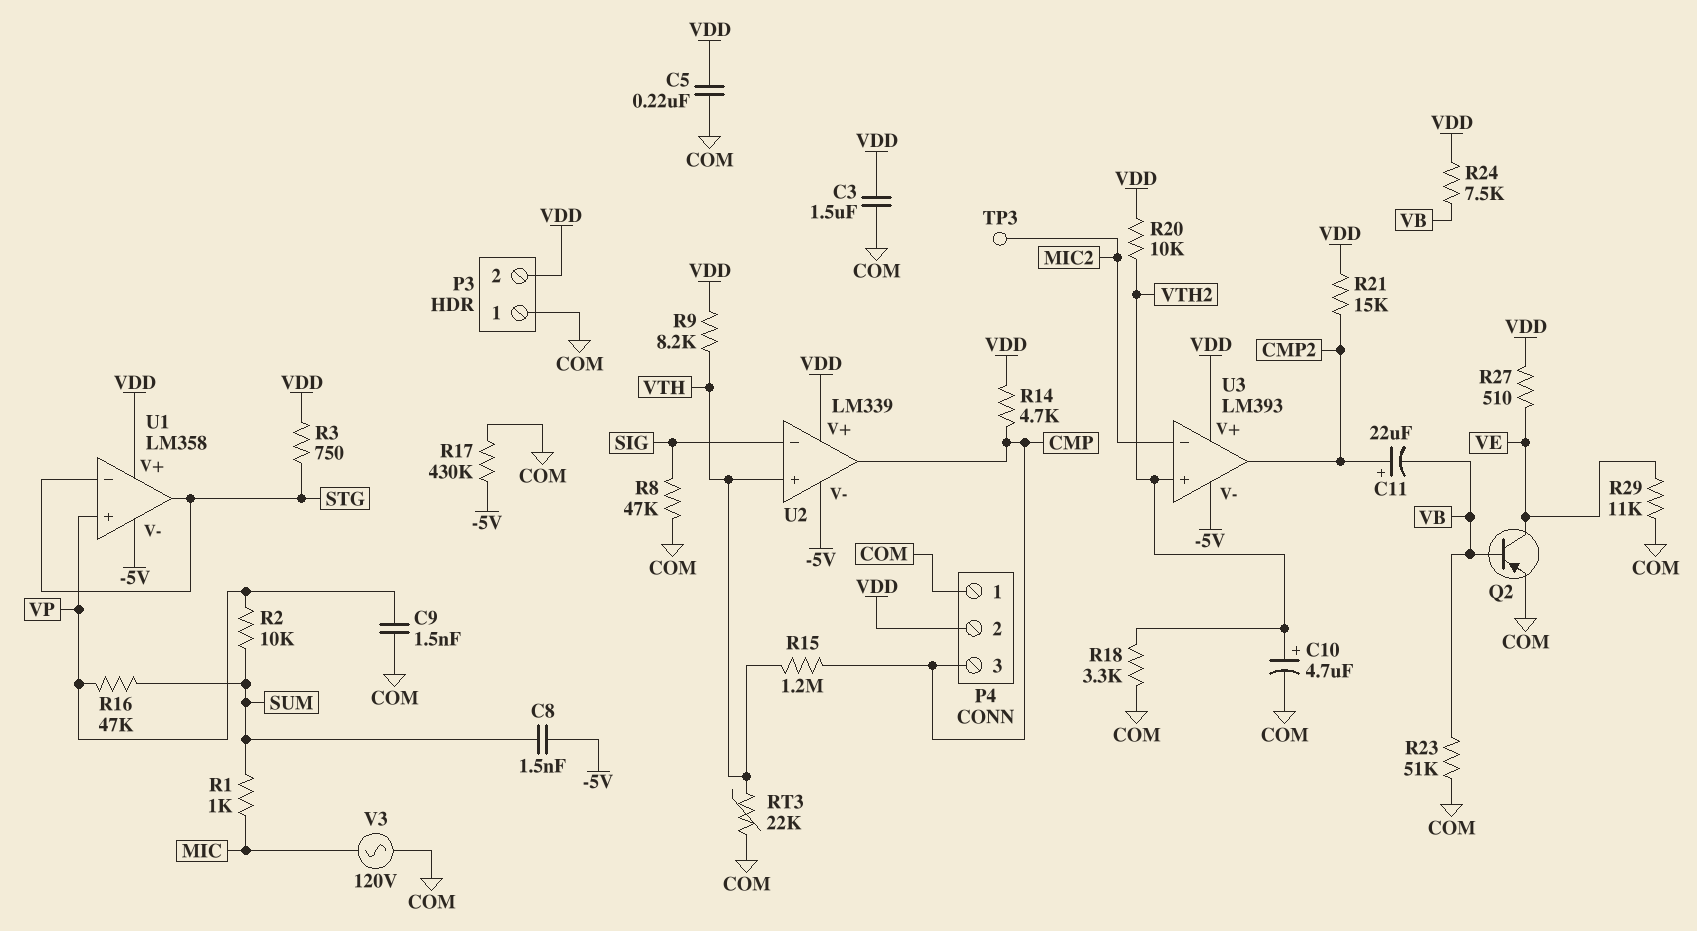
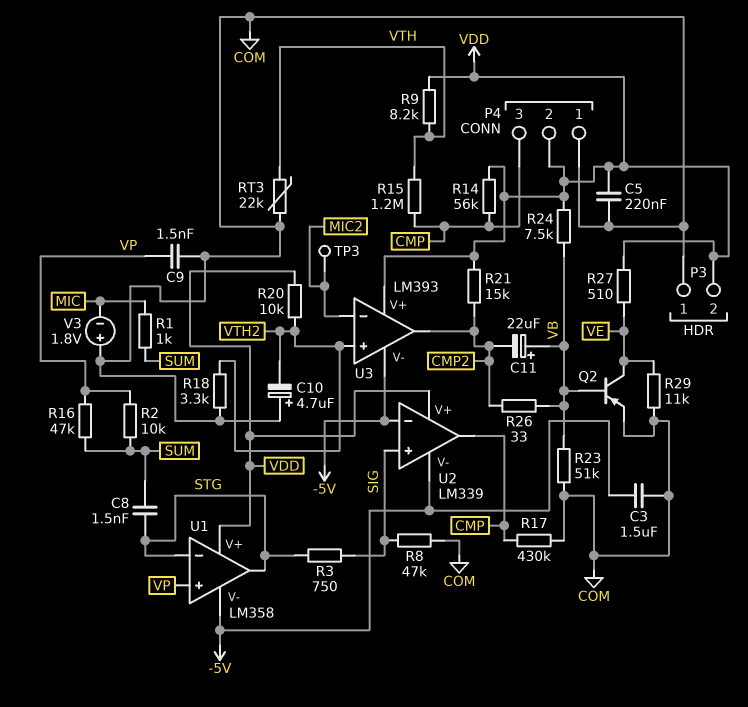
C3: 1.5uF (COM, VDD) -> 1.5uF (-5V, COM)
C8: 1.5nF (-5V, SUM) -> 1.5nF (STG, SUM)
C10: 4.7uF (plus VTH2, minus COM) -> 4.7uF (plus COM, minus VTH2)
C11: 22uF (plus CMP2, minus VB) -> 22uF (plus VB, minus CMP2)
R3: 750 (STG, VDD) -> 750 (SIG, STG)
R14: 4.7k (CMP, VDD) -> 56k (CMP, VDD)
R17: 430k (-5V, COM) -> 430k (CMP, COM)
R26: none -> 33 (CMP2, VB)
U2 pin in+: VTH -> SIG
U2 pin in-: SIG -> -5V
V3: AC 120V (COM, MIC) -> 1.8V (plus COM, minus MIC)

